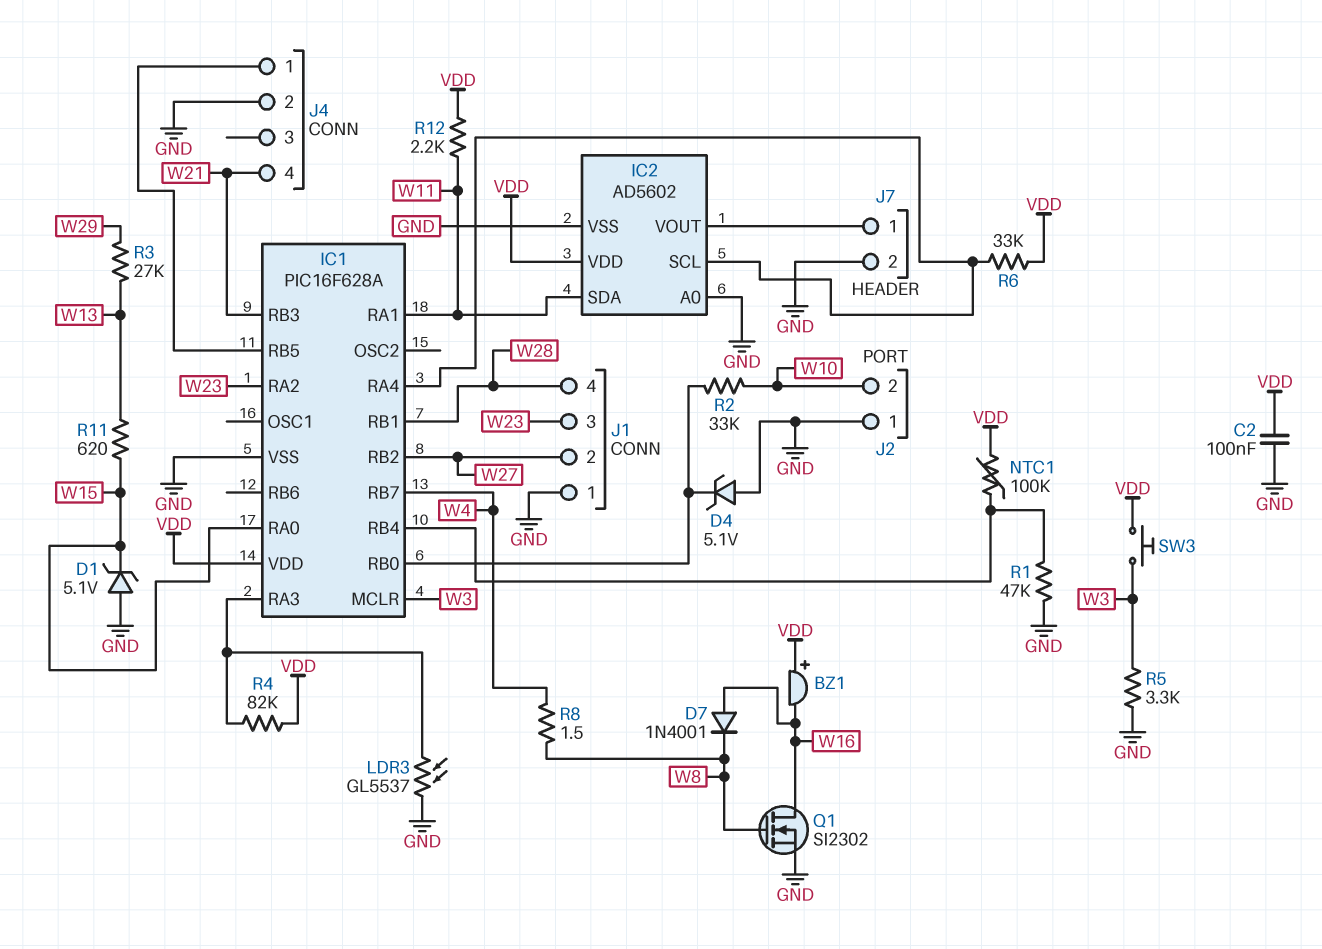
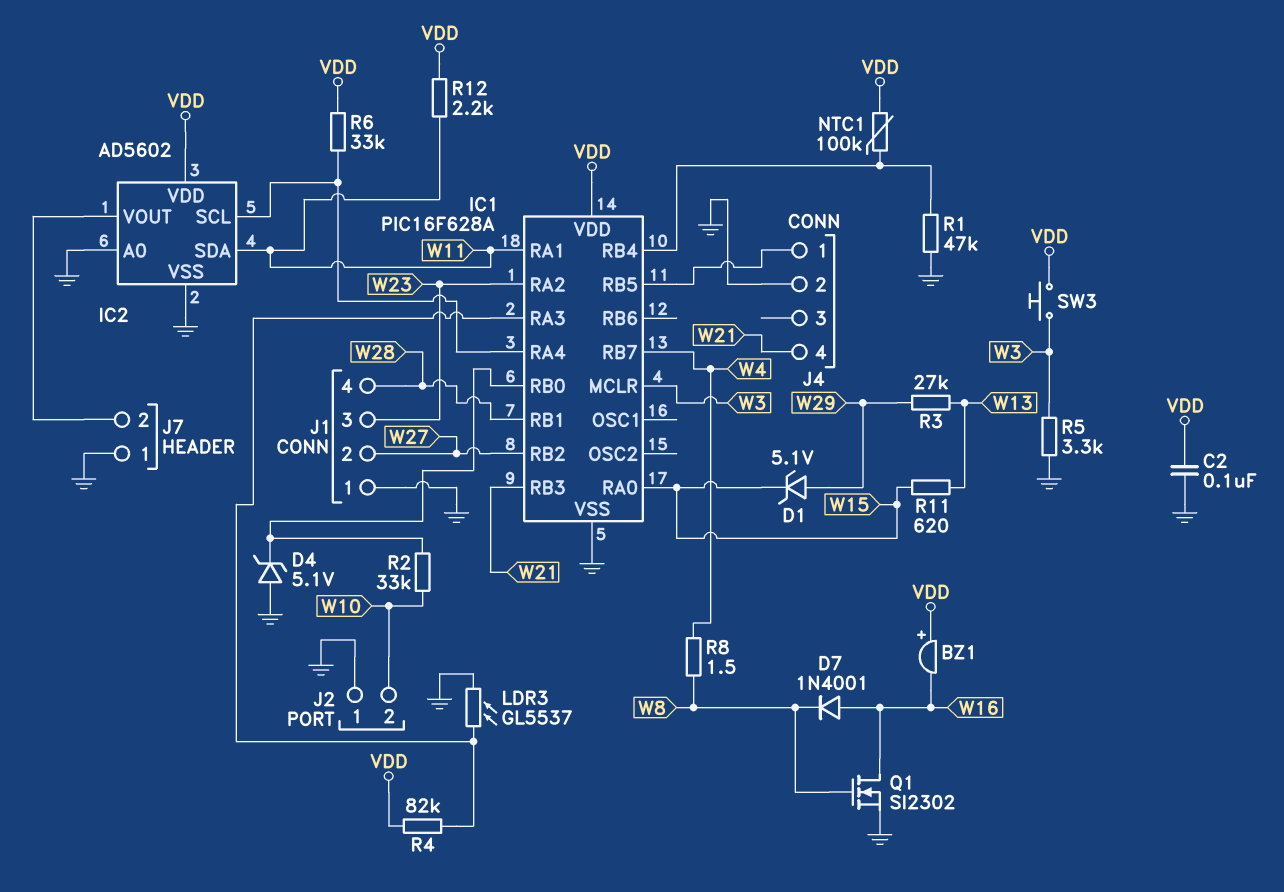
D1: zener 5.1V (A GND, K W15) -> zener 5.1V (A W29, K W15)
J7 pin 1: IC2/VOUT -> GND
J7 pin 2: GND -> IC2/VOUT

